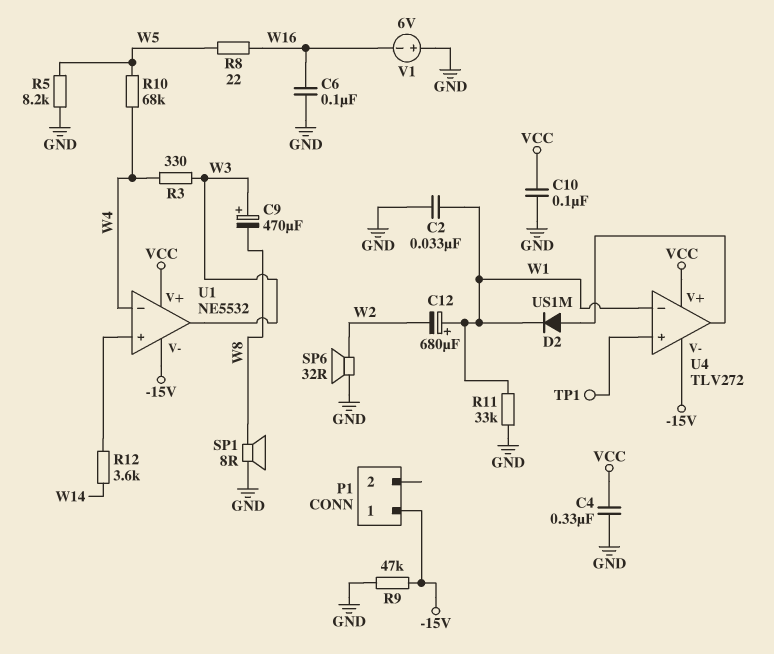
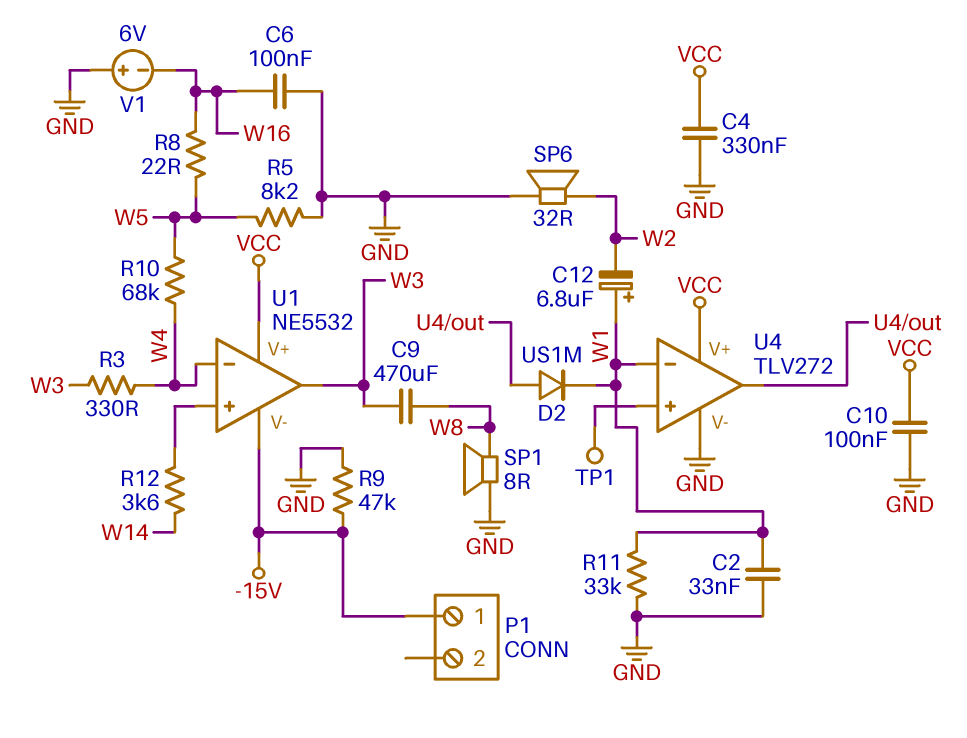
C9: 470uF (plus W3, minus W8) -> 470uF (W3, W8)
C12: 680uF (plus W1, minus W2) -> 6.8uF (plus W1, minus W2)
U4 pin V-: -15V -> GND

